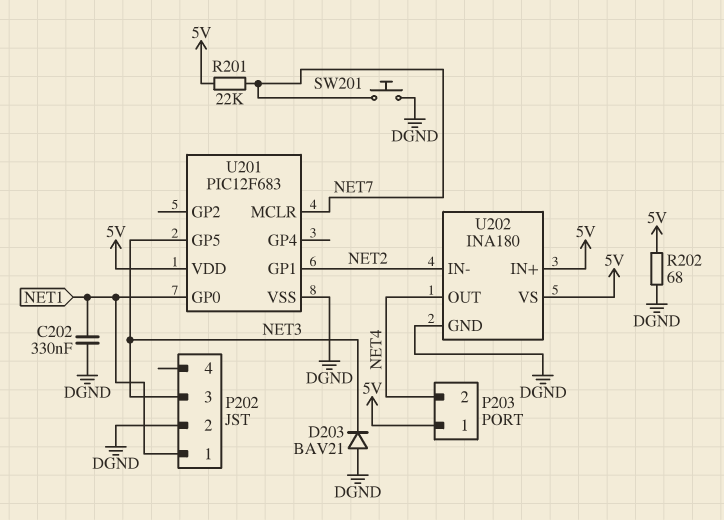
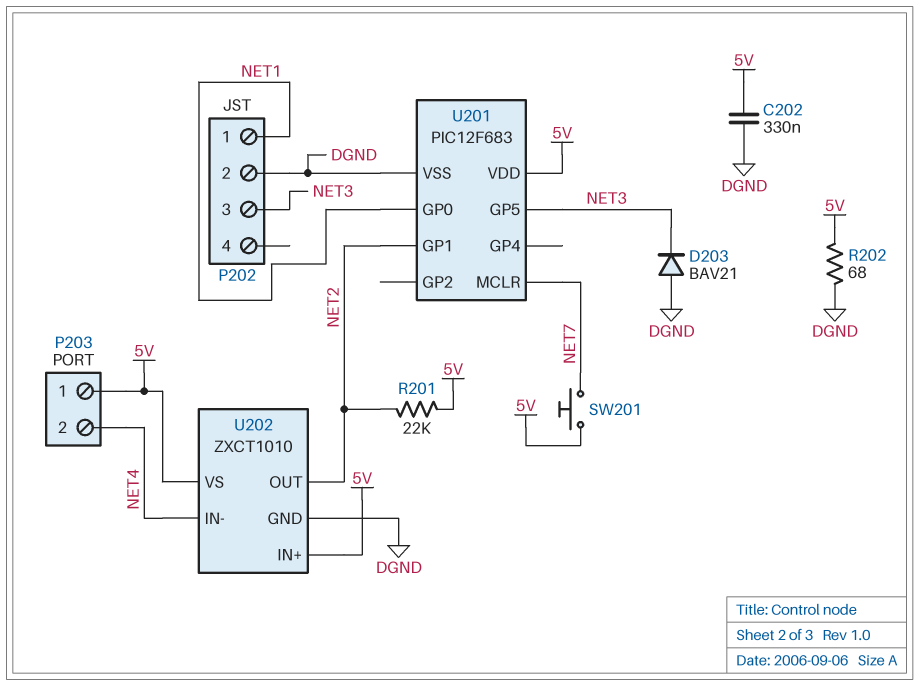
C202: 330nF (DGND, NET1) -> 330nF (5V, DGND)
R201: 22k (5V, NET7) -> 22k (5V, NET2)
SW201: button (DGND, NET7) -> button (5V, NET7)
U202: INA180 -> ZXCT1010
U202 pin IN-: NET2 -> NET4
U202 pin OUT: NET4 -> NET2

